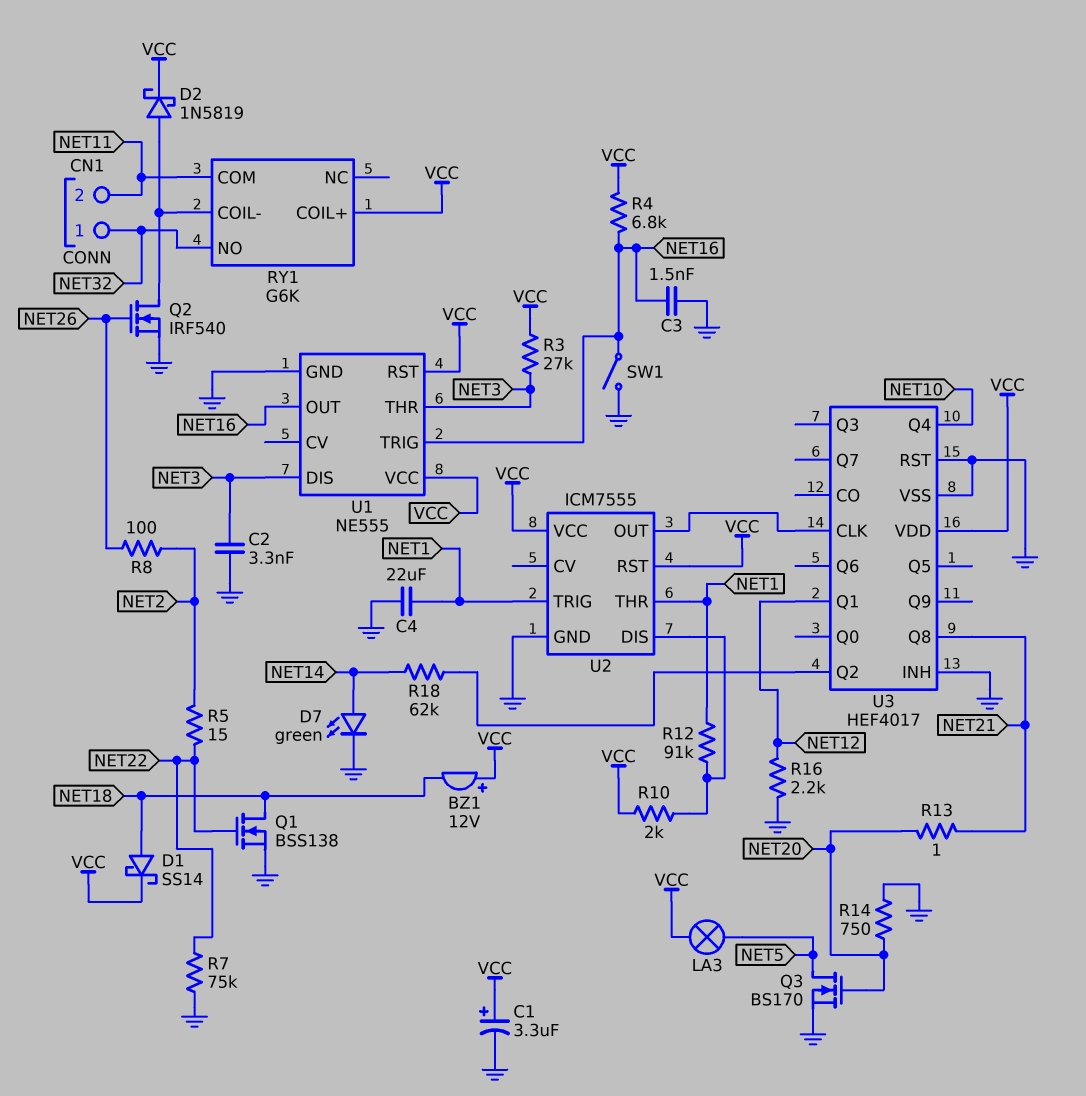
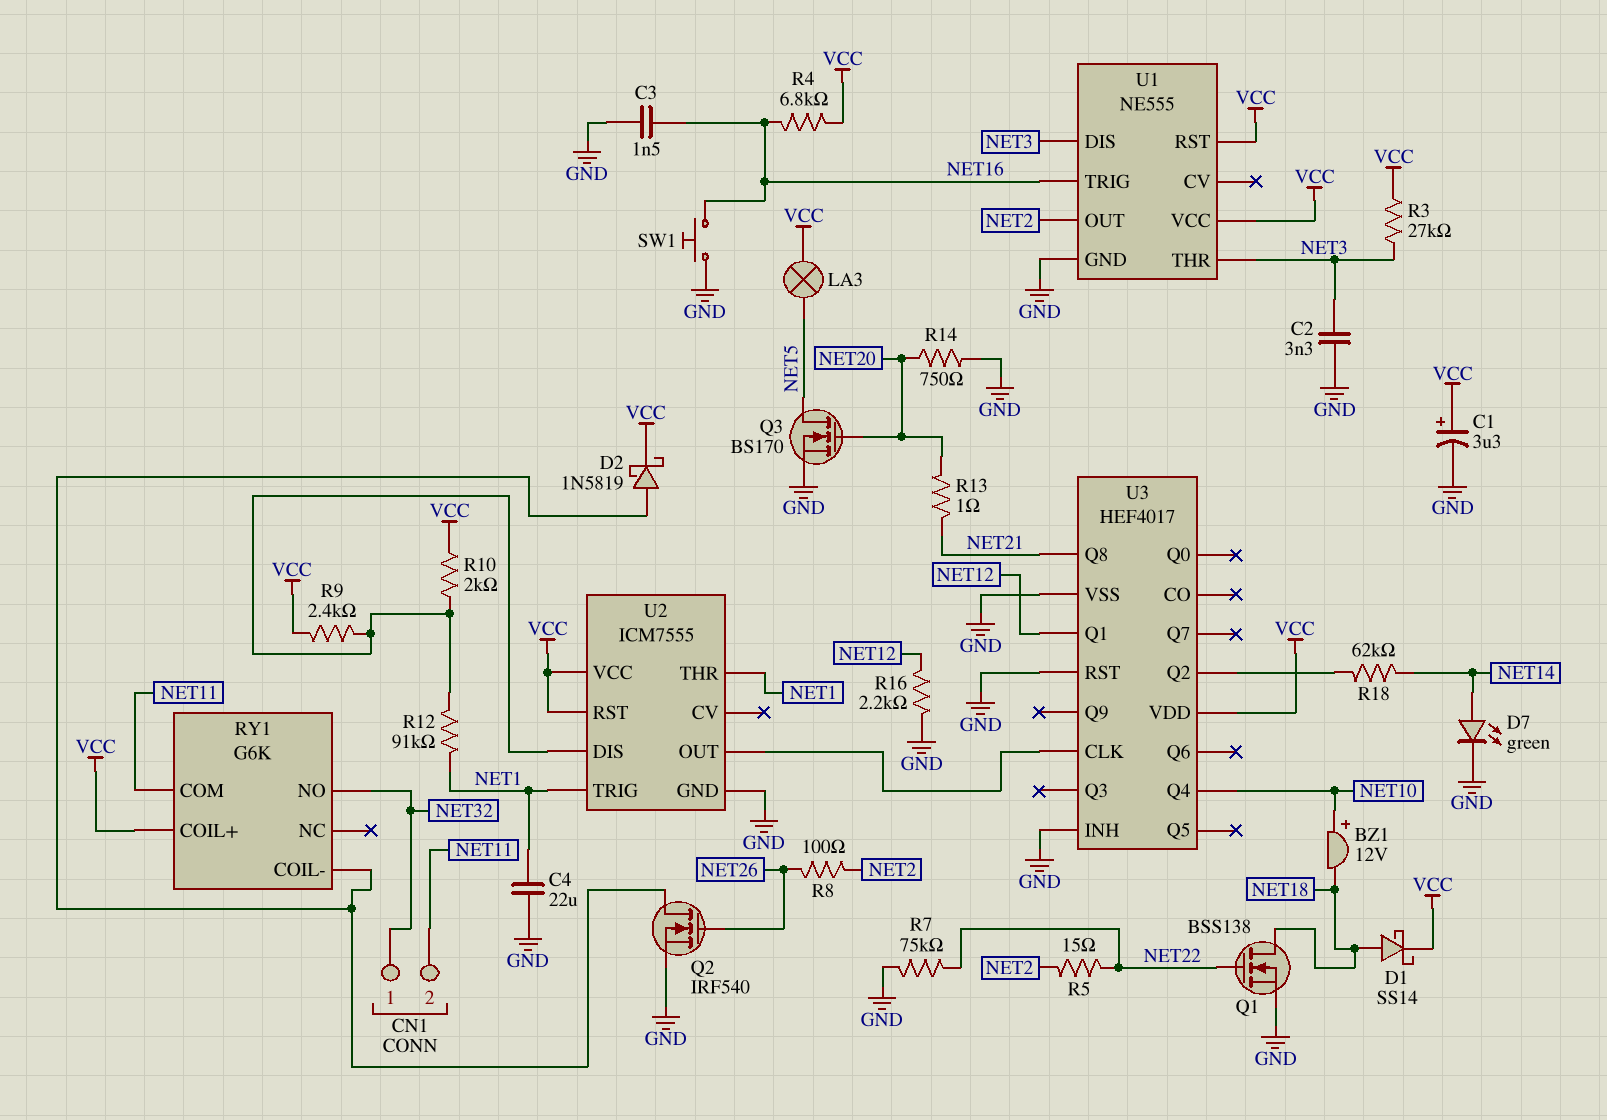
BZ1: buzzer 12V (plus VCC, minus NET18) -> buzzer 12V (plus NET10, minus NET18)
R9: none -> 2.4k (U2/DIS, VCC)
SW1: switch (GND, NET16) -> button (GND, NET16)
U1 pin OUT: NET16 -> NET2

